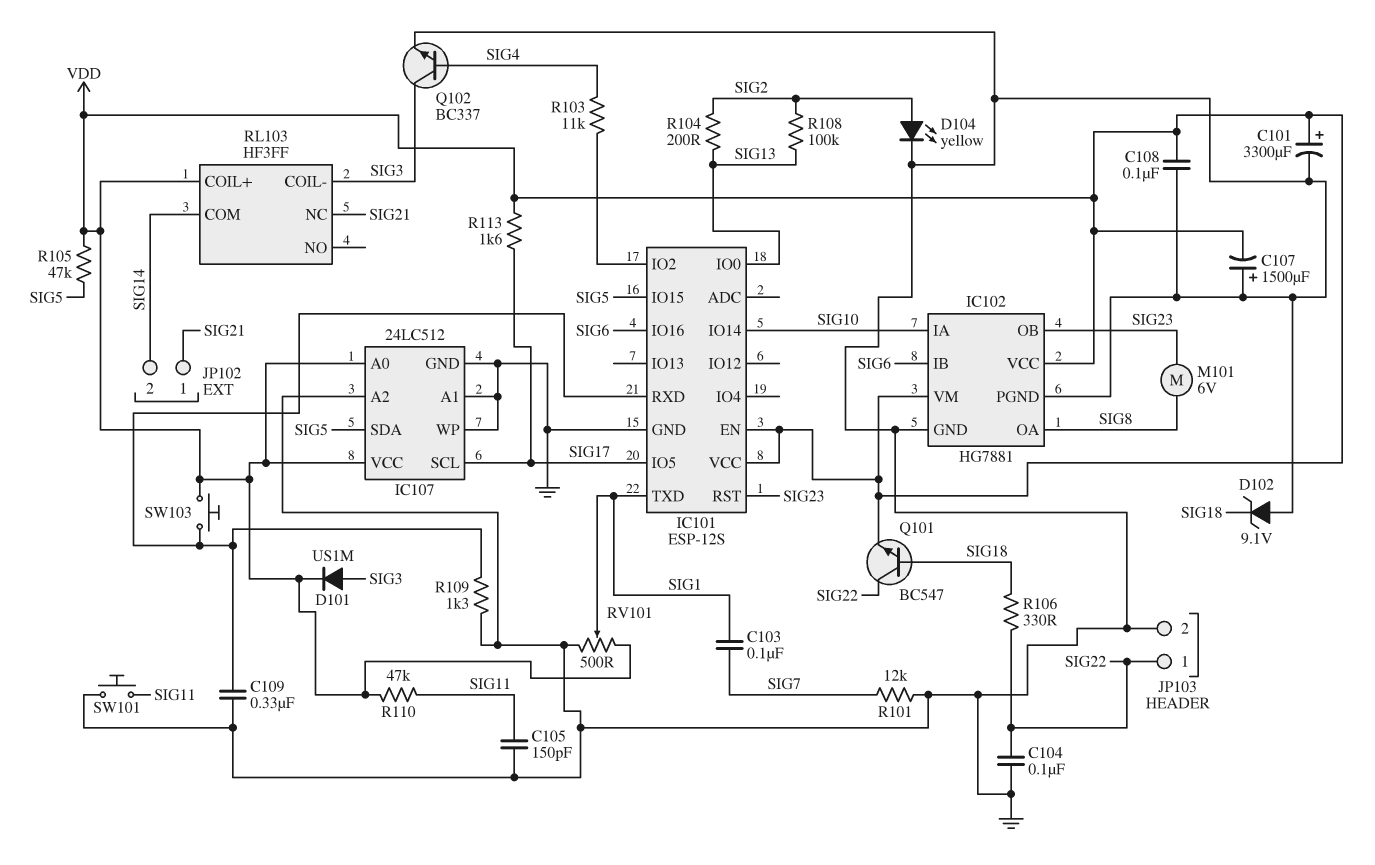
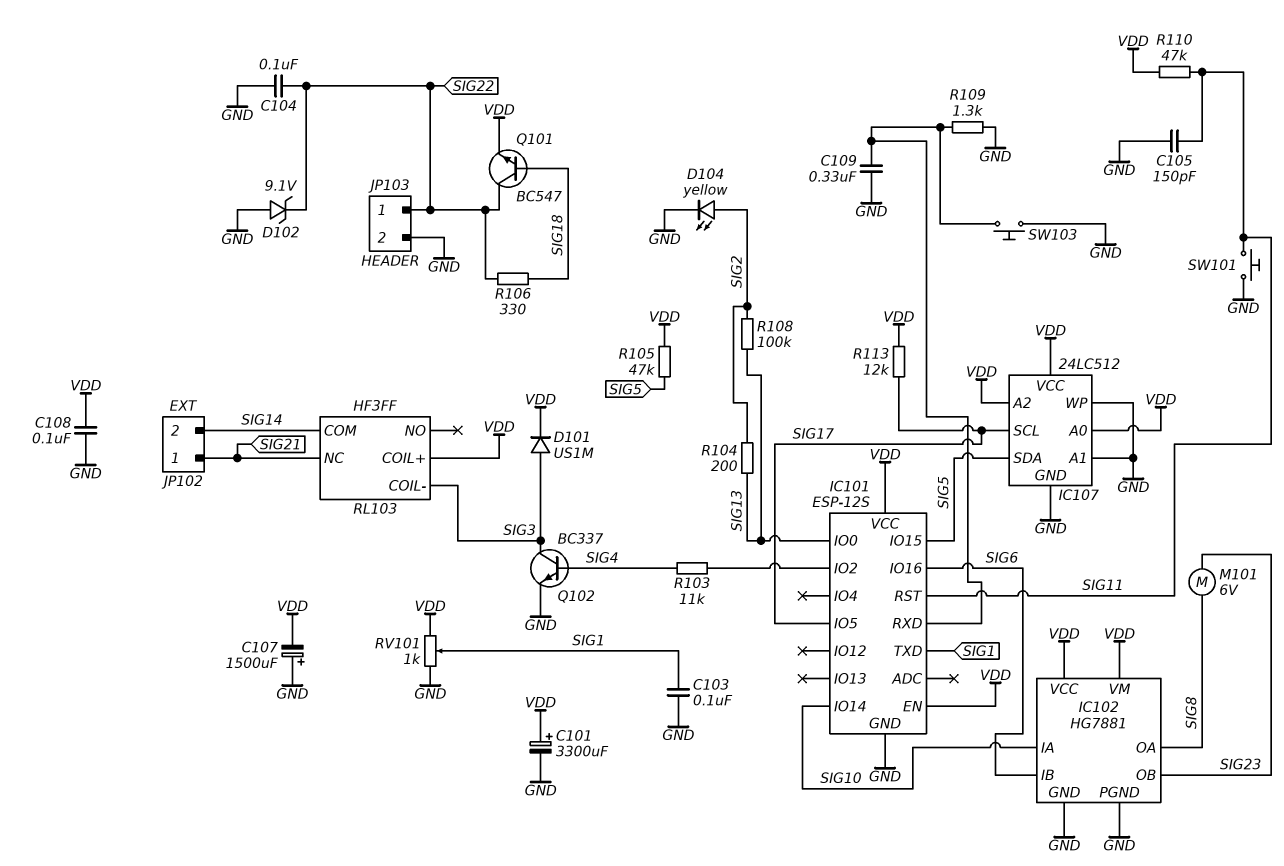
C103: 100nF (SIG1, SIG7) -> 100nF (GND, SIG1)
D102: zener 9.1V (A GND, K SIG18) -> zener 9.1V (A GND, K SIG22)
IC101 pin RST: SIG23 -> SIG11
IC107 pin A2: GND -> VDD
R101: 12k (GND, SIG7) -> none
R113: 1.6k (SIG17, VDD) -> 12k (SIG17, VDD)
RV101: 500 (GND, VDD, wiper SIG1) -> 1k (GND, VDD, wiper SIG1)
SW103: button (IC101/RXD, VDD) -> button (GND, IC101/RXD)

